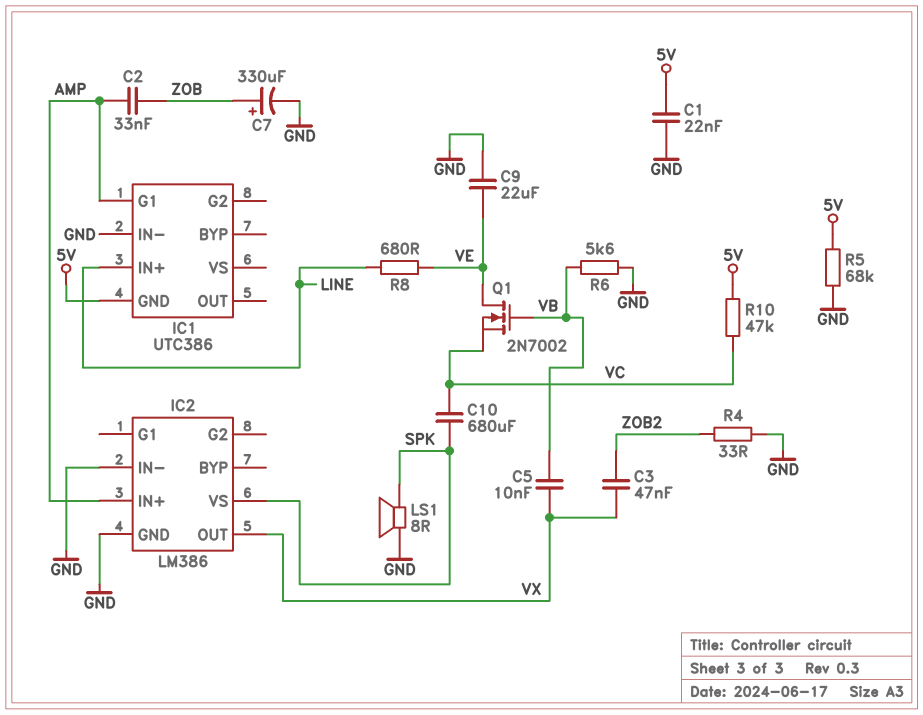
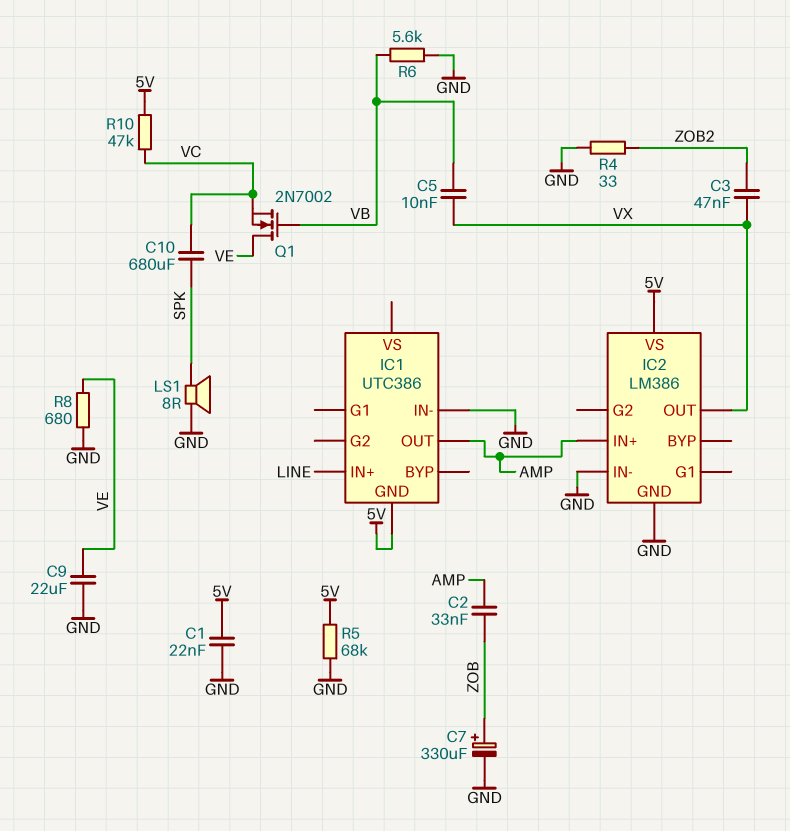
IC1 pin G1: AMP -> none
IC1 pin OUT: none -> AMP
IC2 pin VS: SPK -> 5V
R8: 680 (LINE, VE) -> 680 (GND, VE)

